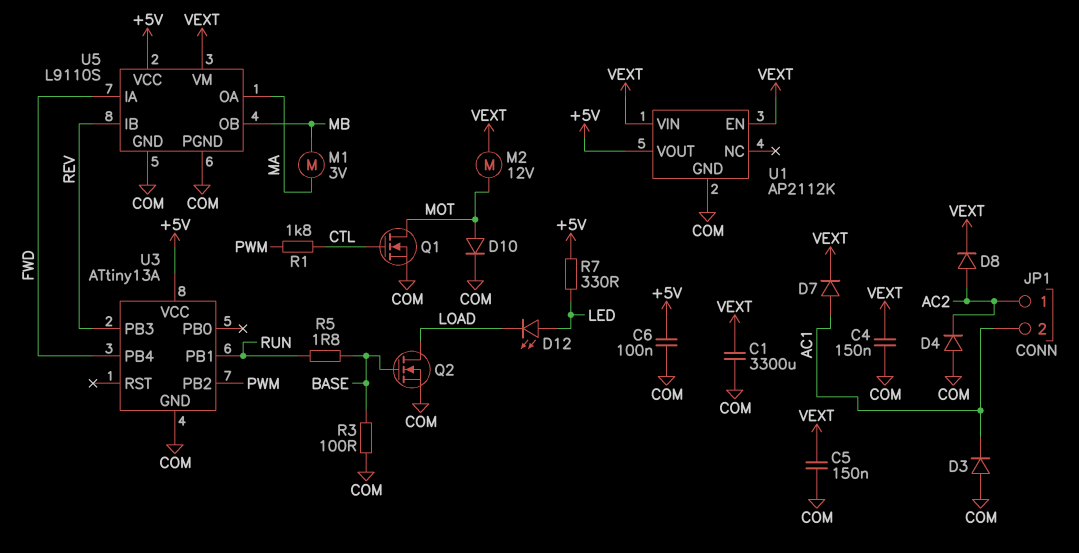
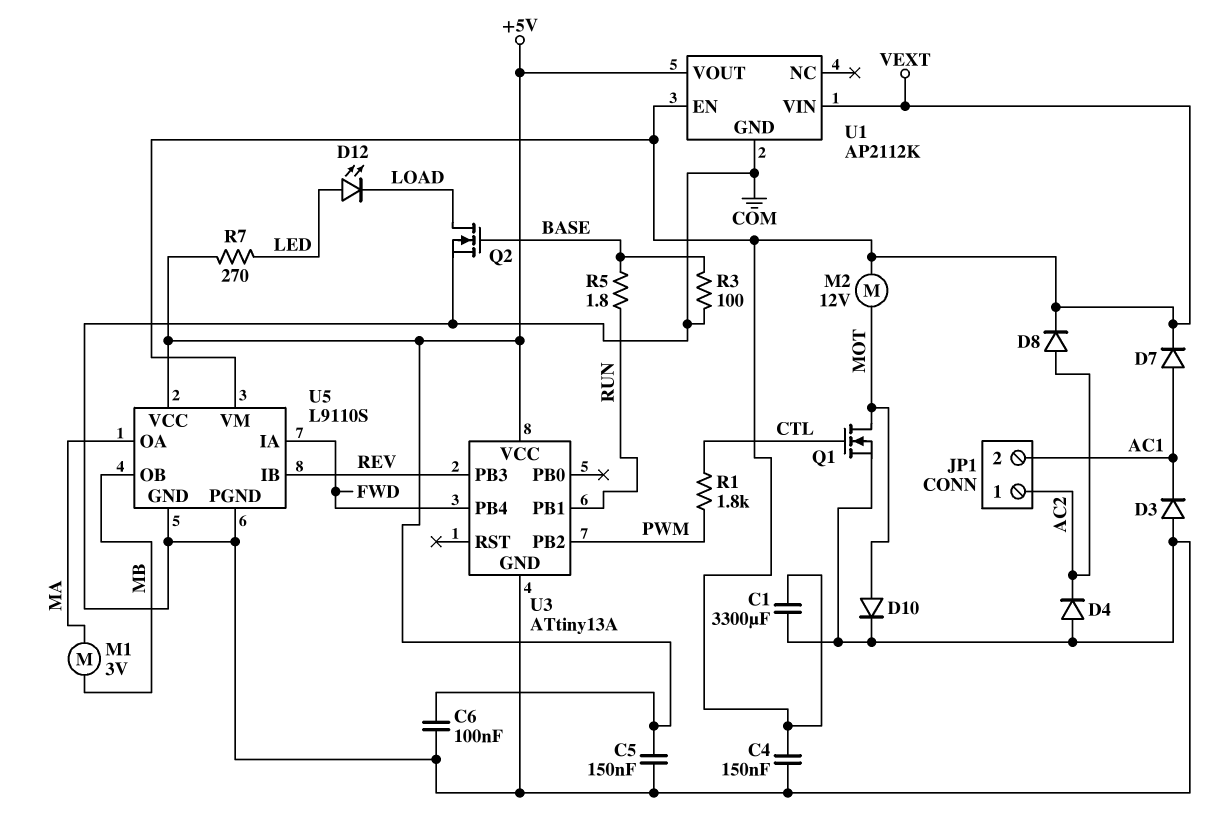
C5: 150nF (COM, VEXT) -> 150nF (+5V, COM)
R7: 330 (+5V, LED) -> 270 (+5V, LED)

